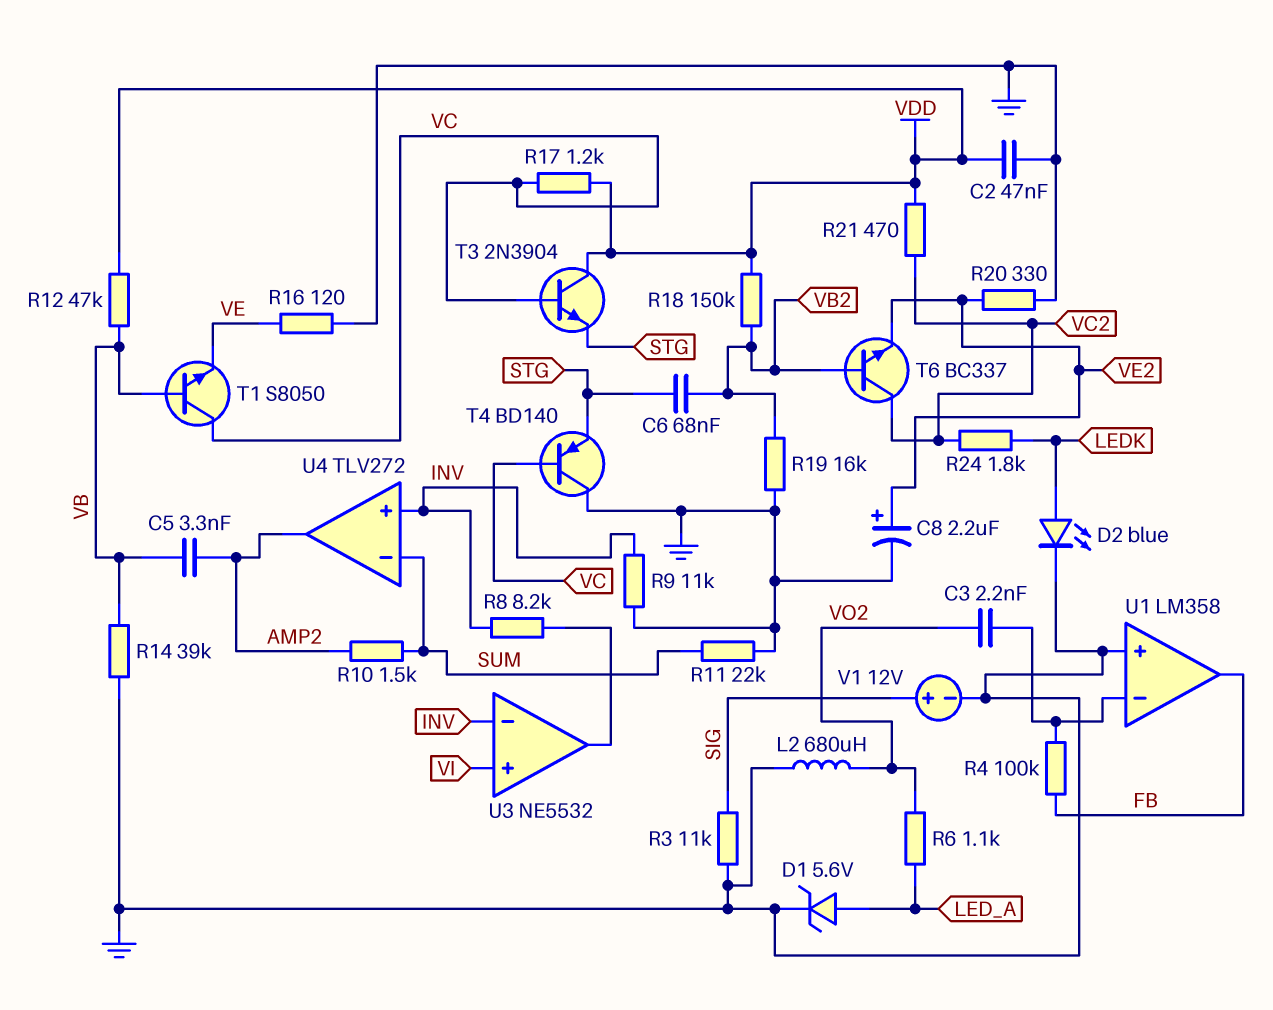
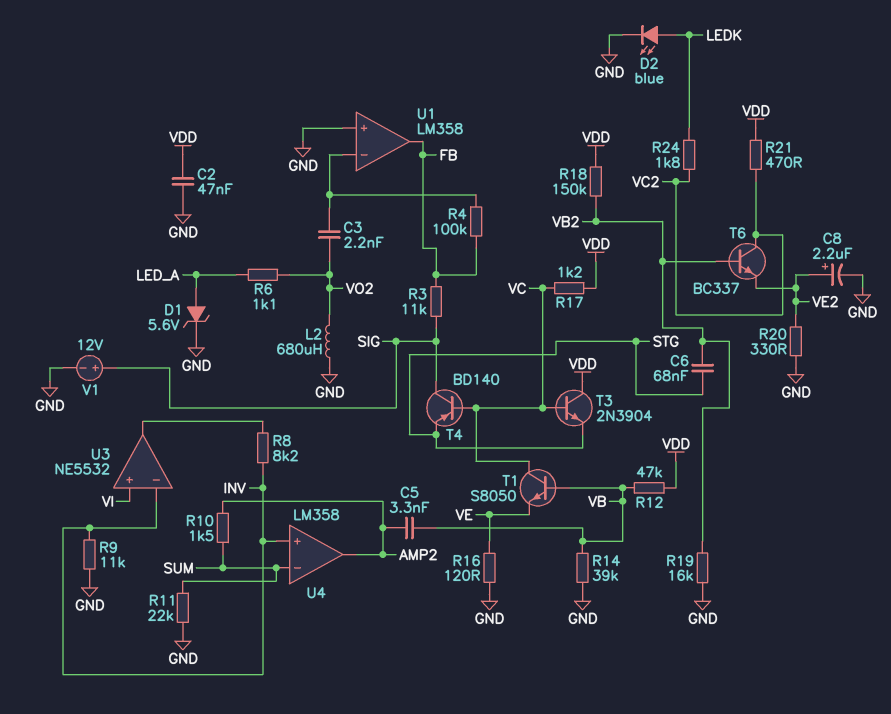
R3: 11k (GND, SIG) -> 11k (FB, SIG)
T4: PNP BD140 (B VC, C GND, E STG) -> PNP BD140 (B VC, C SIG, E STG)
U4: TLV272 -> LM358

